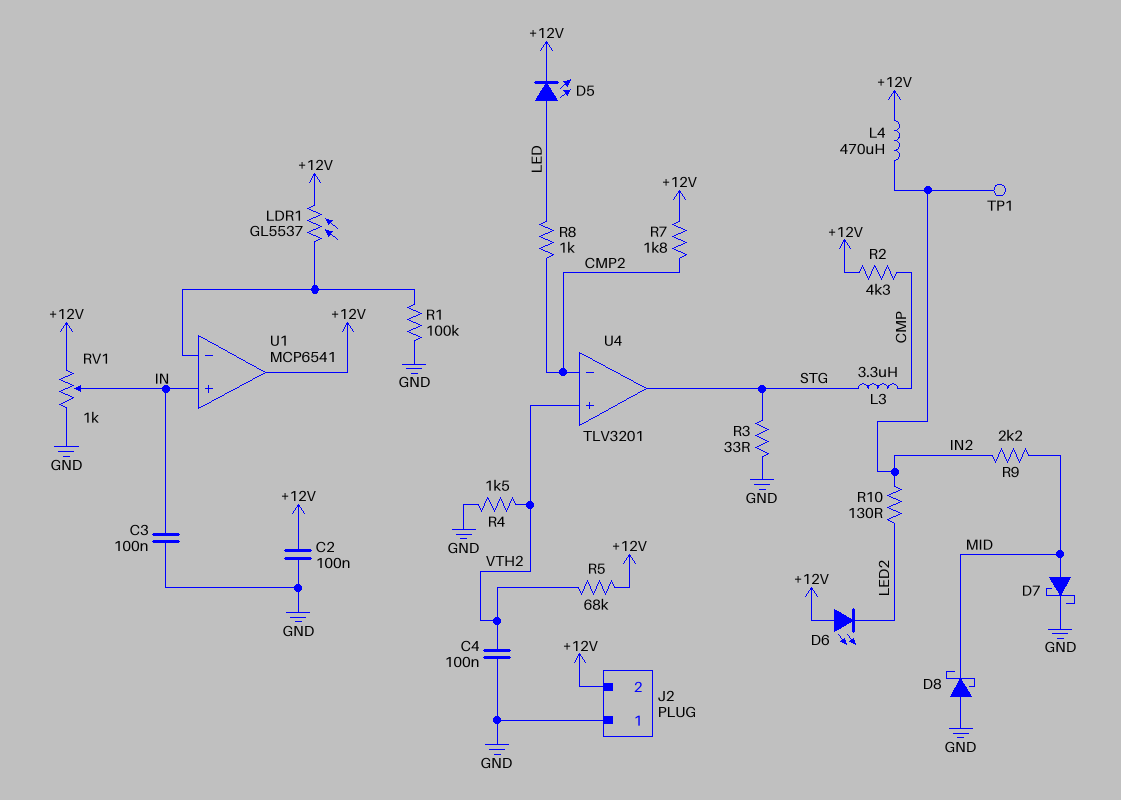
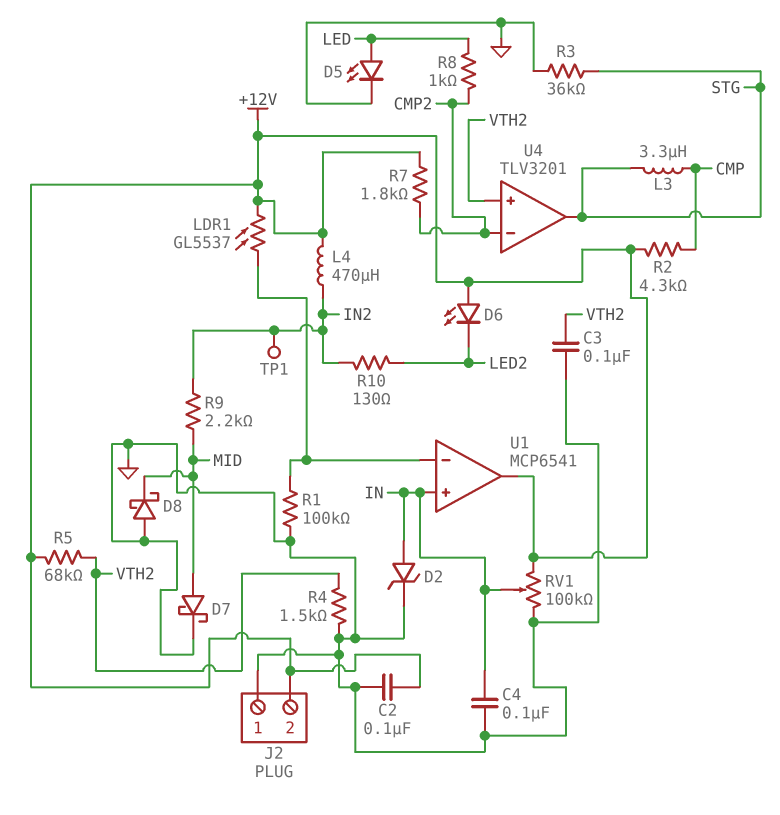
C3: 100nF (GND, IN) -> 100nF (GND, VTH2)
C4: 100nF (GND, VTH2) -> 100nF (GND, IN)
D2: none -> zener (A IN, K GND)
D5: LED (A LED, K +12V) -> LED (A LED, K GND)
R3: 33 (GND, STG) -> 36k (GND, STG)
RV1: 1k (+12V, GND, wiper IN) -> 100k (+12V, GND, wiper IN)

